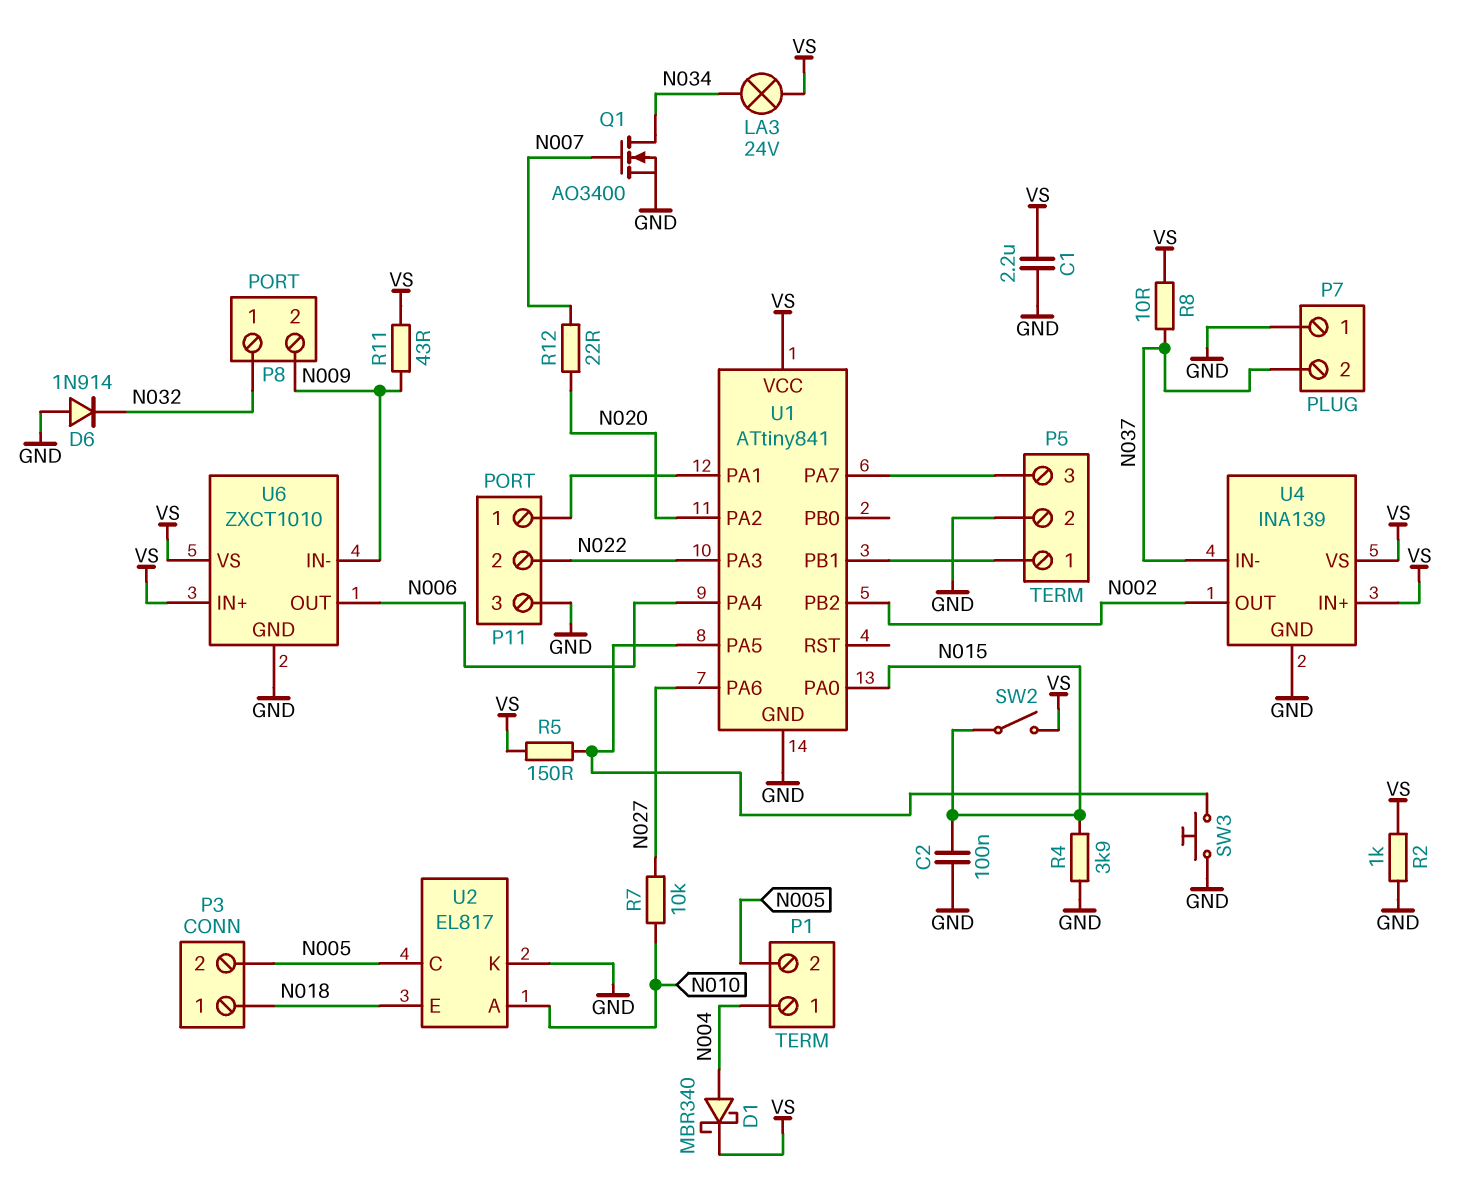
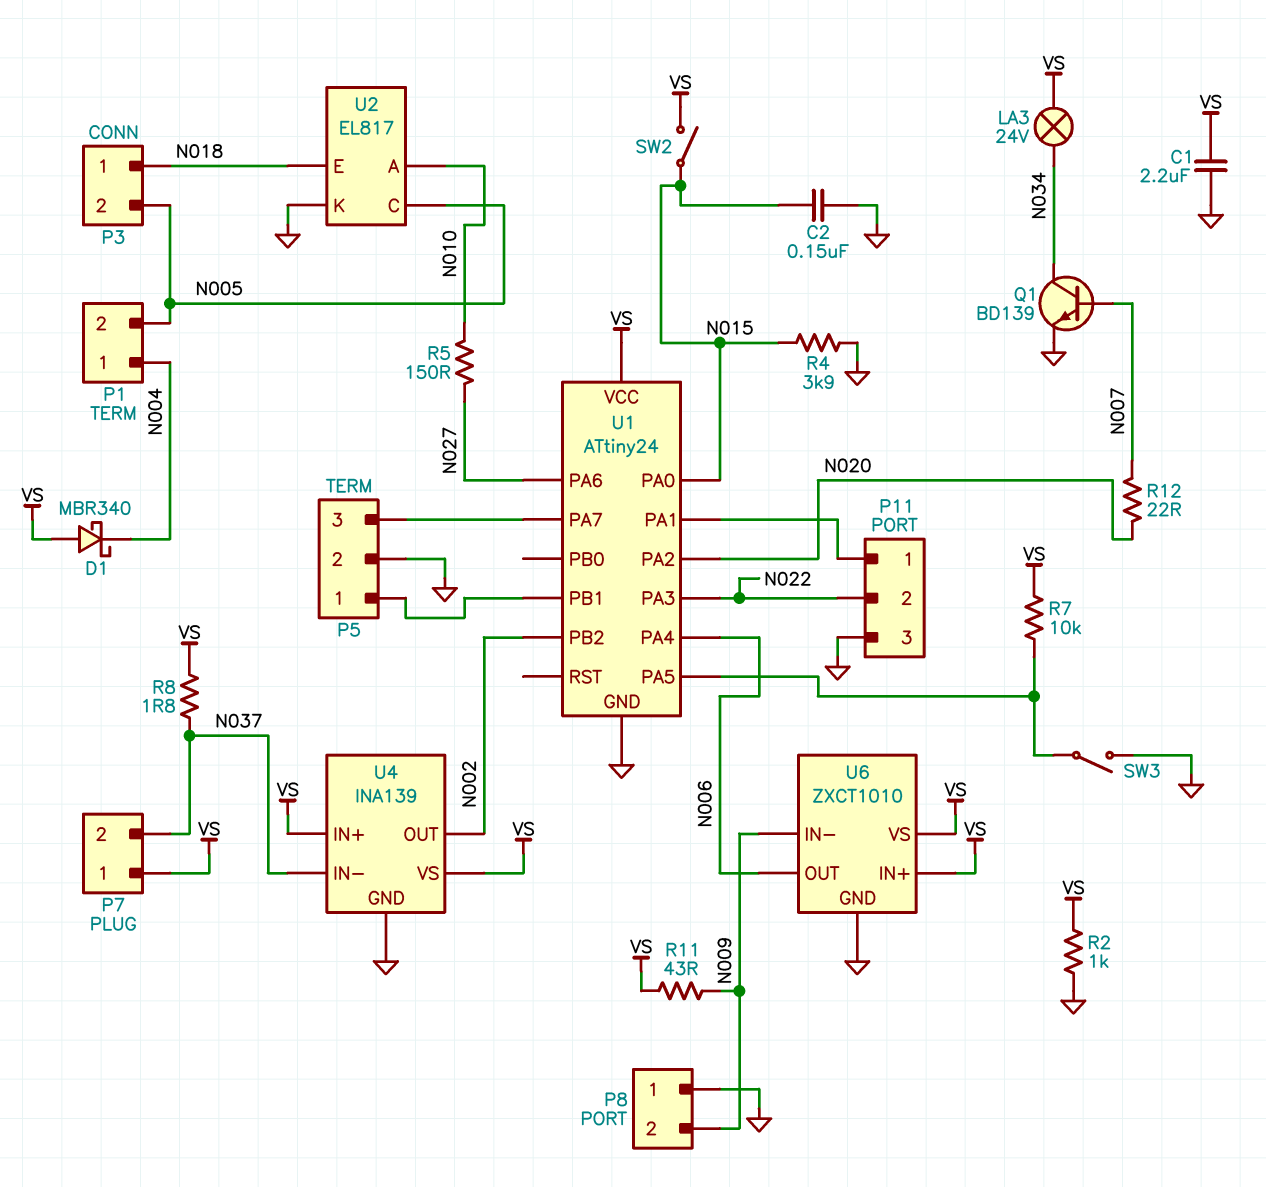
C2: 100nF (GND, N015) -> 150nF (GND, N015)
D1: schottky MBR340 (A N004, K VS) -> schottky MBR340 (A VS, K N004)
D6: diode 1N914 (A GND, K N032) -> none
P7 pin 1: GND -> VS
P8 pin 1: N032 -> GND
Q1: NMOS AO3400 (G N007, D N034, S GND) -> NPN BD139 (B N007, C N034, E GND)
R5: 150 (U1/PA5, VS) -> 150 (N010, N027)
R7: 10k (N010, N027) -> 10k (U1/PA5, VS)
R8: 10 (N037, VS) -> 1.8 (N037, VS)
SW3: button (GND, U1/PA5) -> switch (GND, U1/PA5)
U1: ATtiny841 -> ATtiny24

